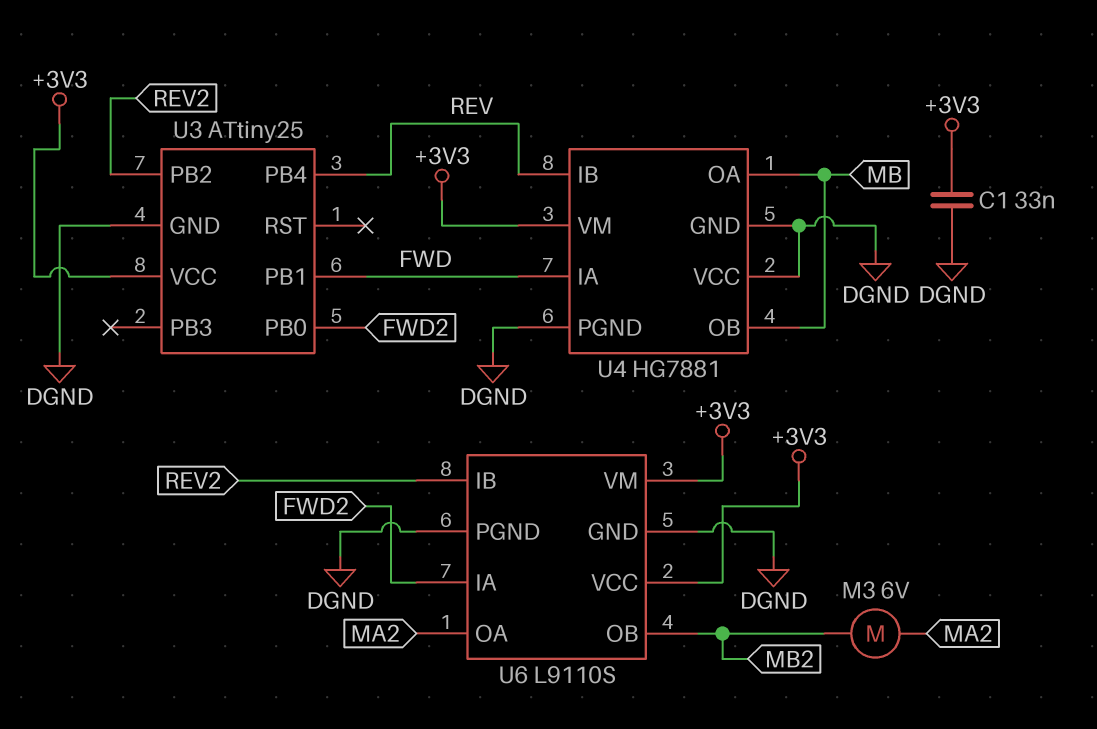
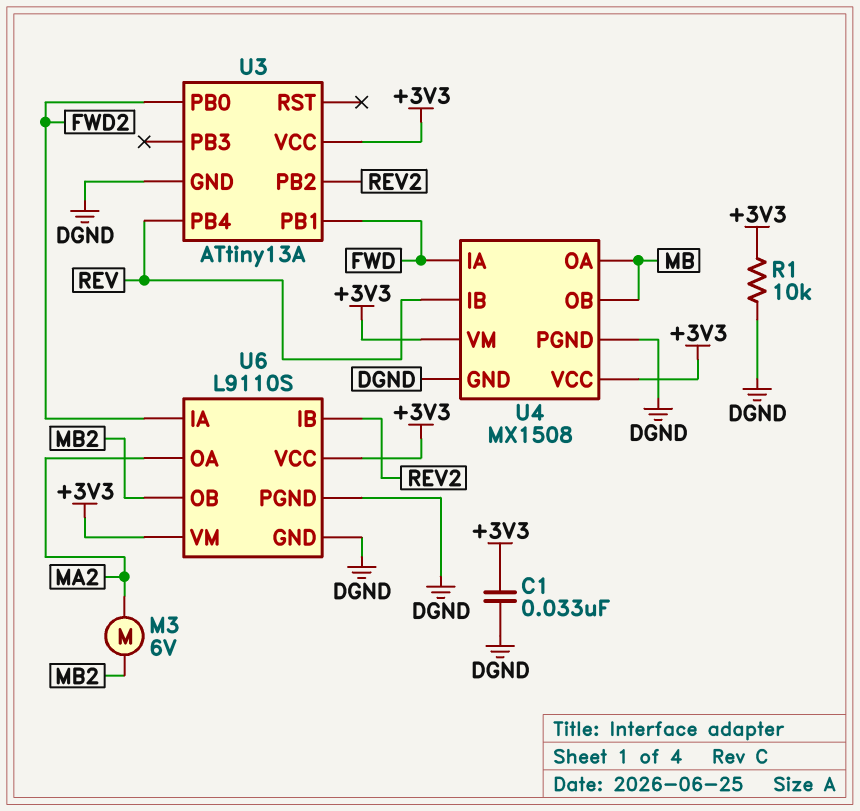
R1: none -> 10k (+3V3, DGND)
U3: ATtiny25 -> ATtiny13A
U4: HG7881 -> MX1508
U4 pin VCC: DGND -> +3V3

